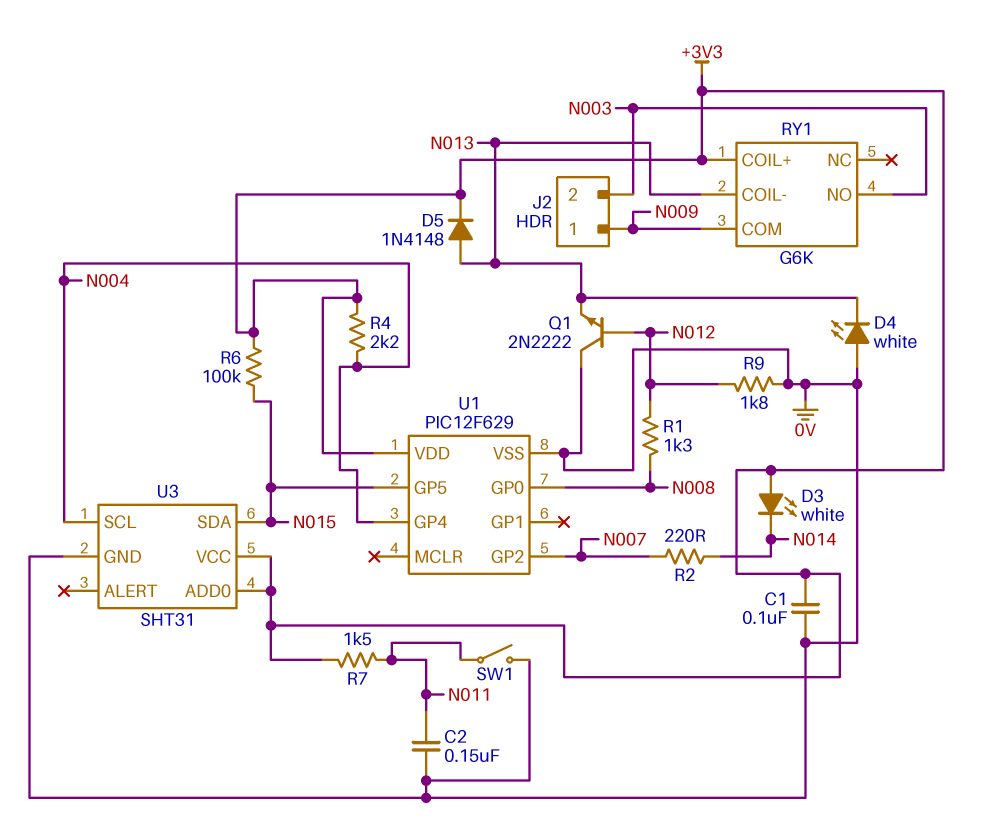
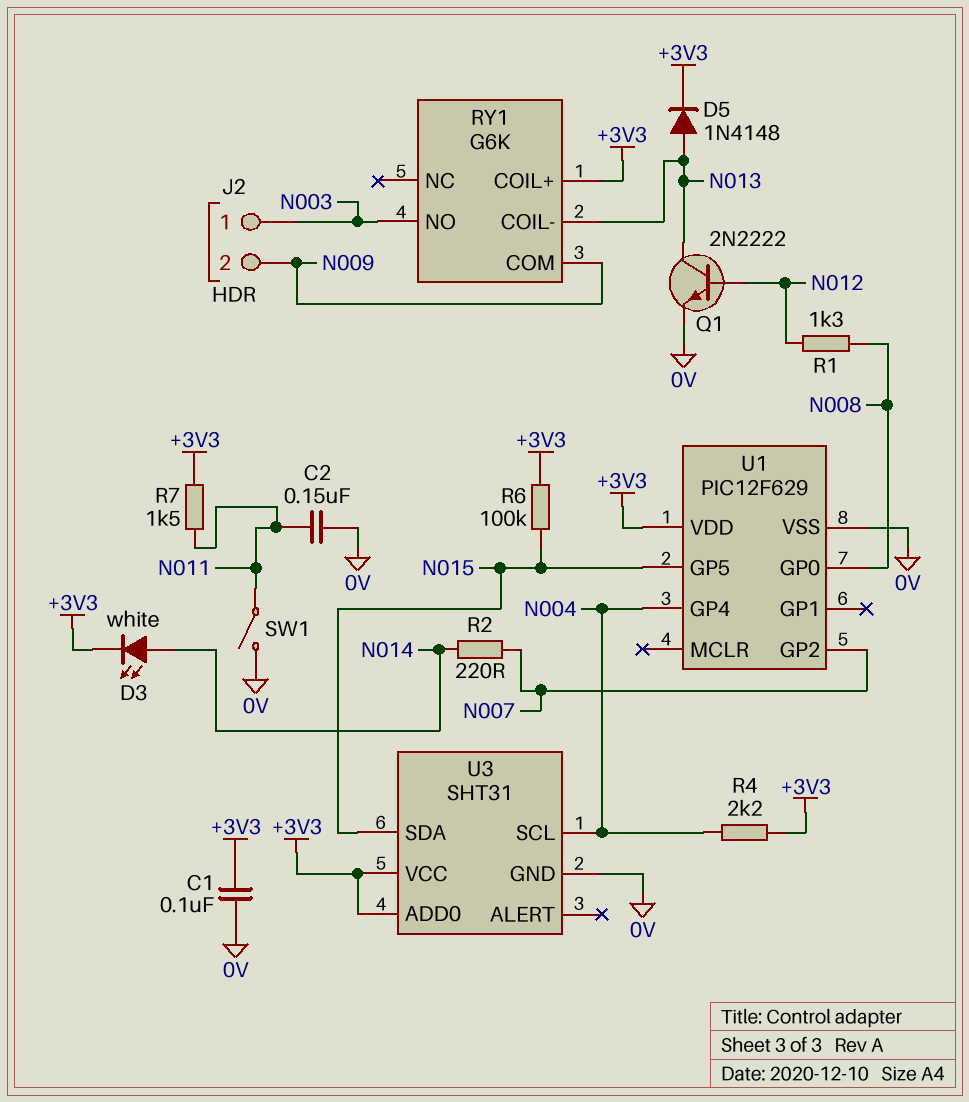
D3: LED white (A +3V3, K N014) -> LED white (A N014, K +3V3)
D4: LED white (A 0V, K N013) -> none
J2 pin 1: N009 -> N003
J2 pin 2: N003 -> N009
Q1: NPN 2N2222 (B N012, C 0V, E N013) -> NPN 2N2222 (B N012, C N013, E 0V)
R9: 1.8k (0V, N012) -> none

